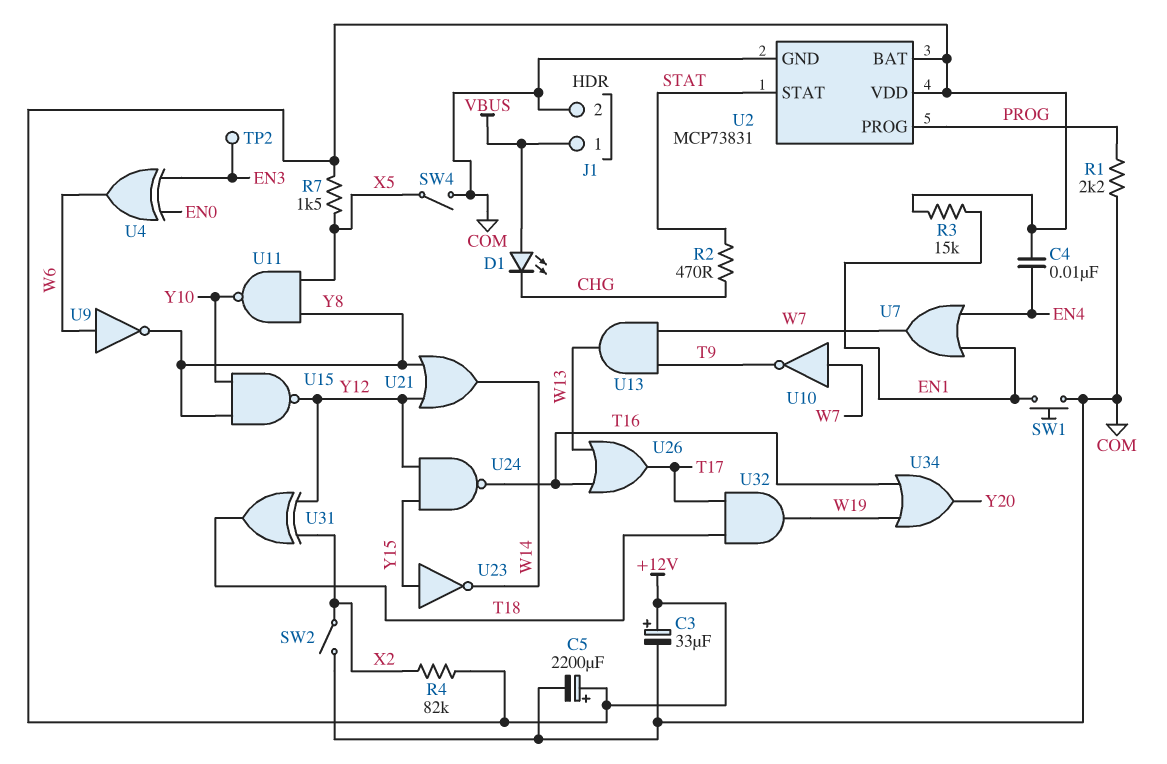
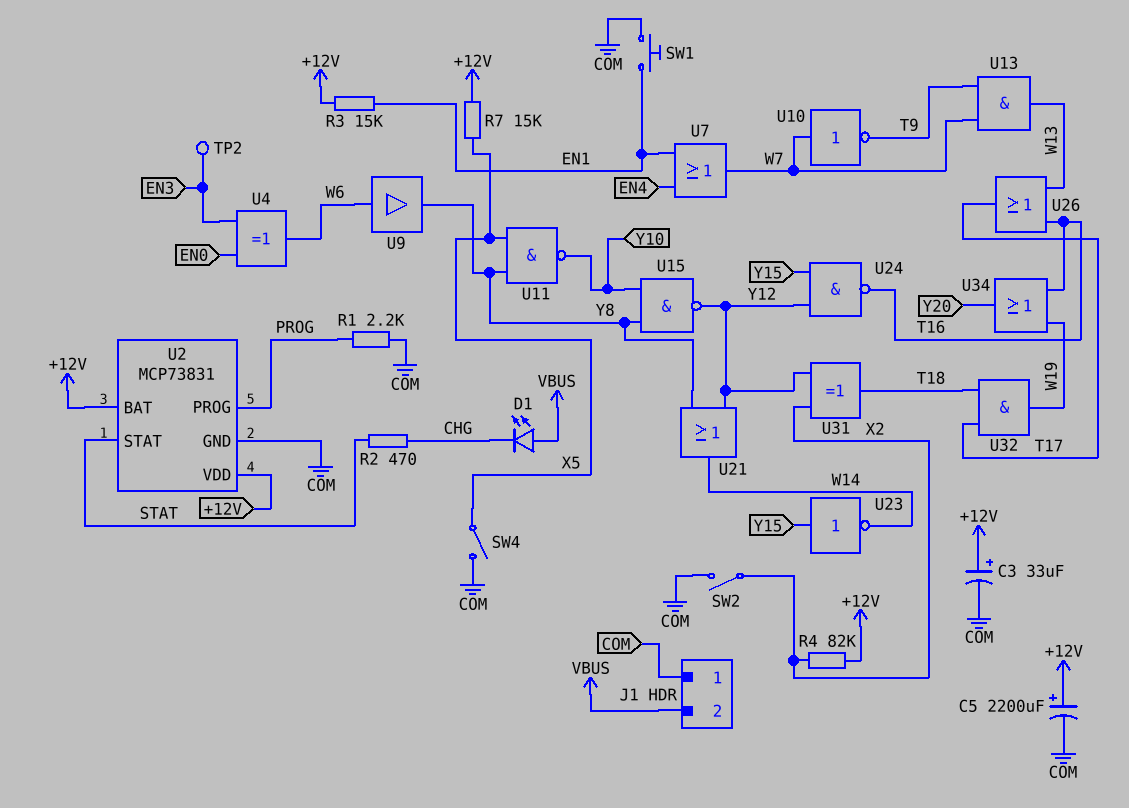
C4: 10nF (+12V, EN4) -> none
J1 pin 1: VBUS -> COM
J1 pin 2: COM -> VBUS
R7: 1.5k (+12V, X5) -> 15k (+12V, X5)
U9: NOT (in W6, out Y8) -> buffer (in W6, out Y8)

